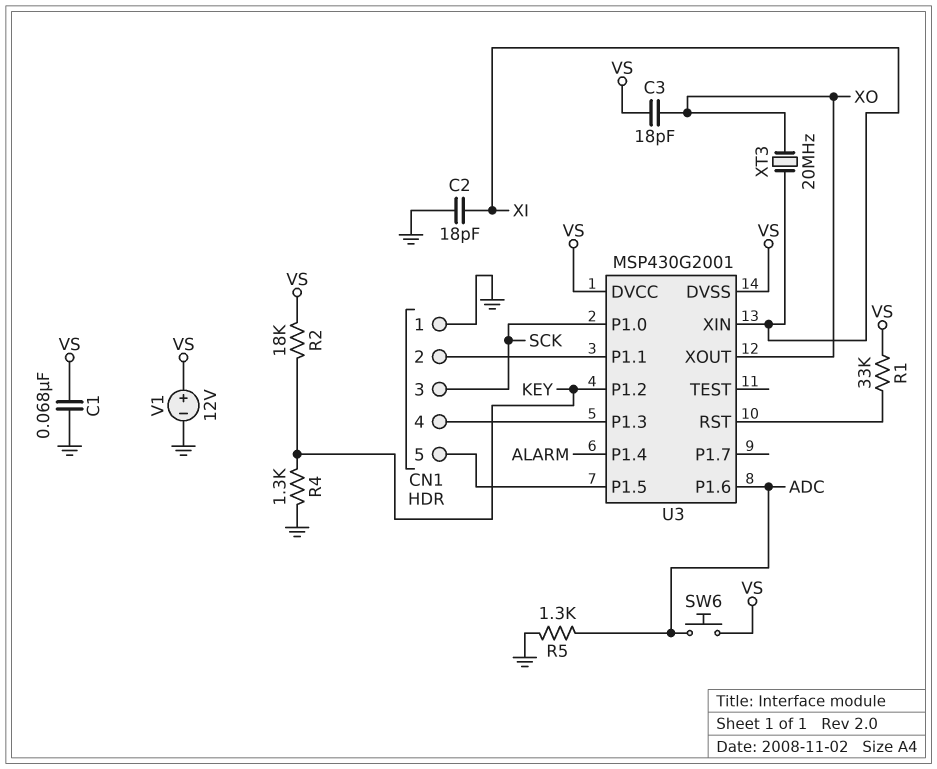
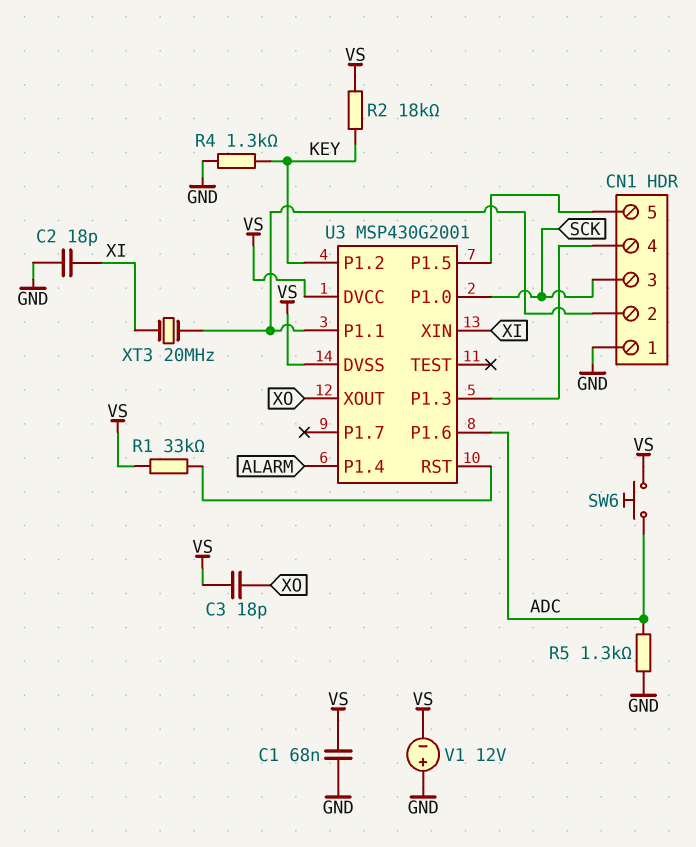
V1: 12V (plus VS, minus GND) -> 12V (plus GND, minus VS)
XT3: 20MHz (XI, XO) -> 20MHz (CN1/2, XI)

